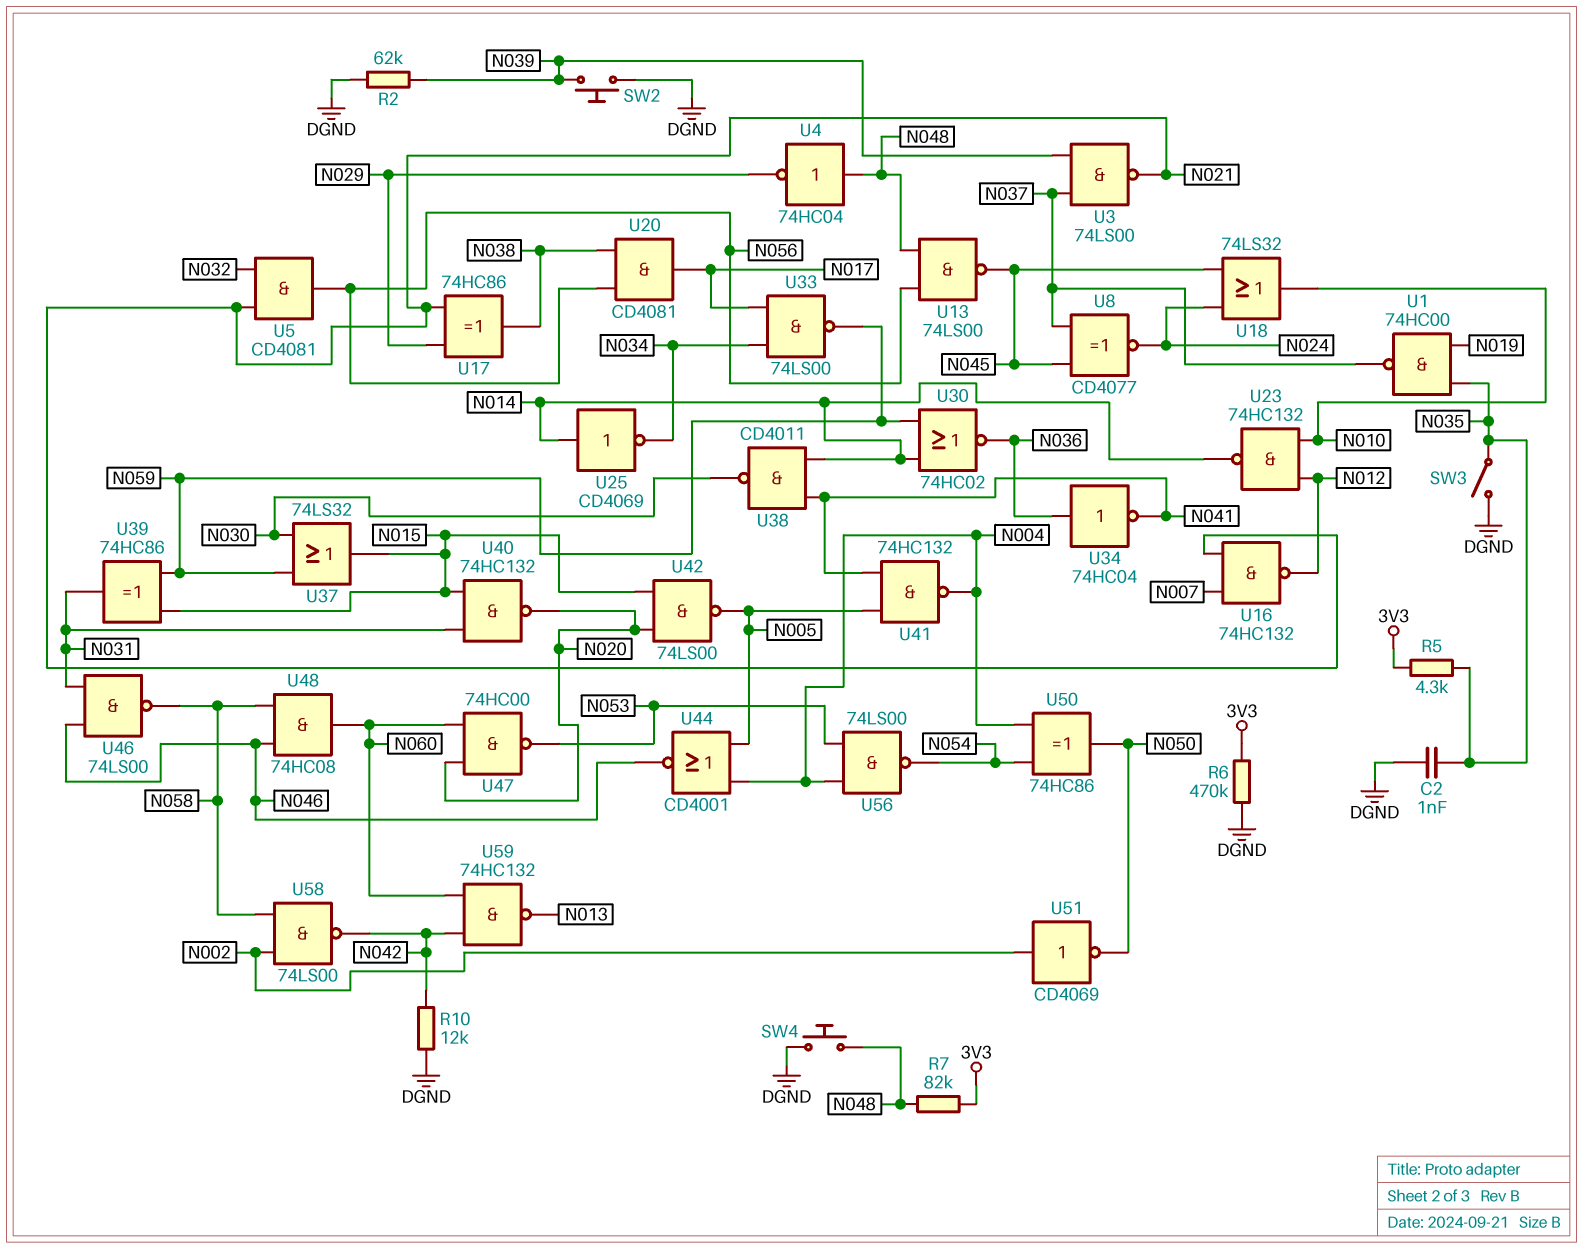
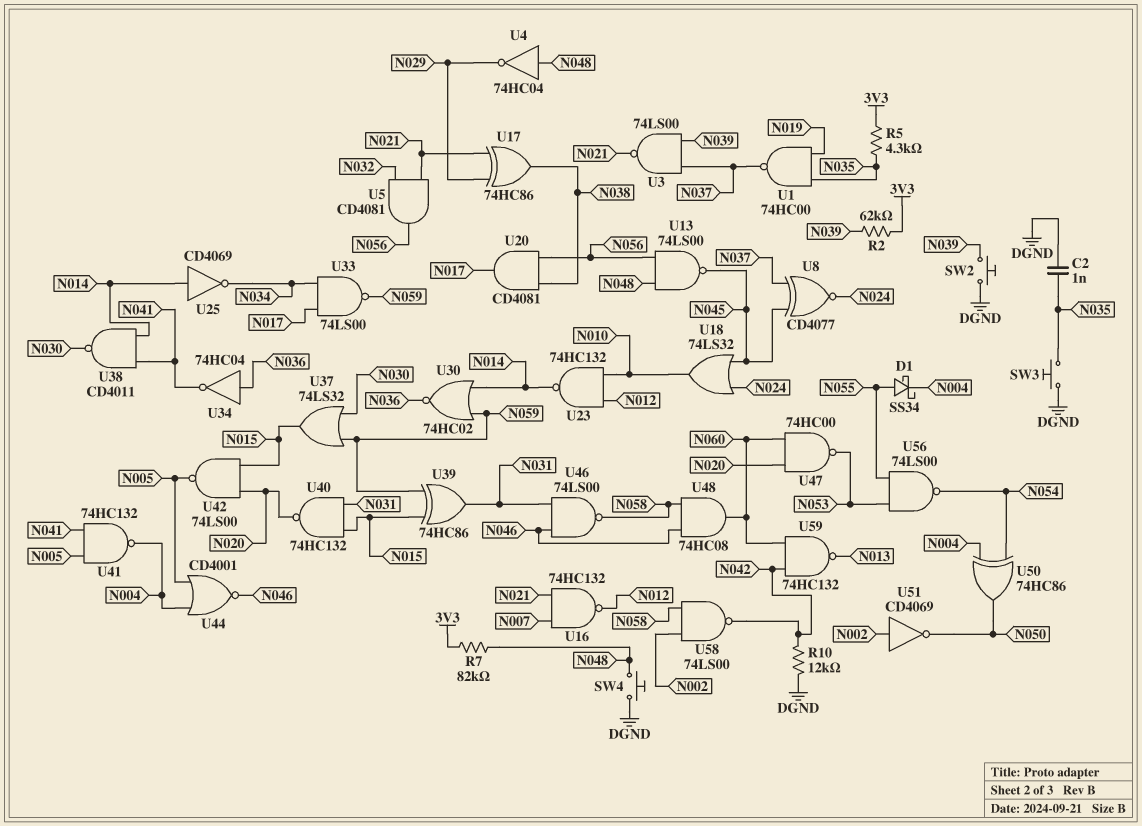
D1: none -> schottky SS34 (A N055, K N004)
R2: 62k (DGND, N039) -> 62k (3V3, N039)
R6: 470k (3V3, DGND) -> none
SW3: switch (DGND, N035) -> button (DGND, N035)
U56: NAND 74LS00 (in N004, in N053, out N054) -> NAND 74LS00 (in N053, in N055, out N054)

